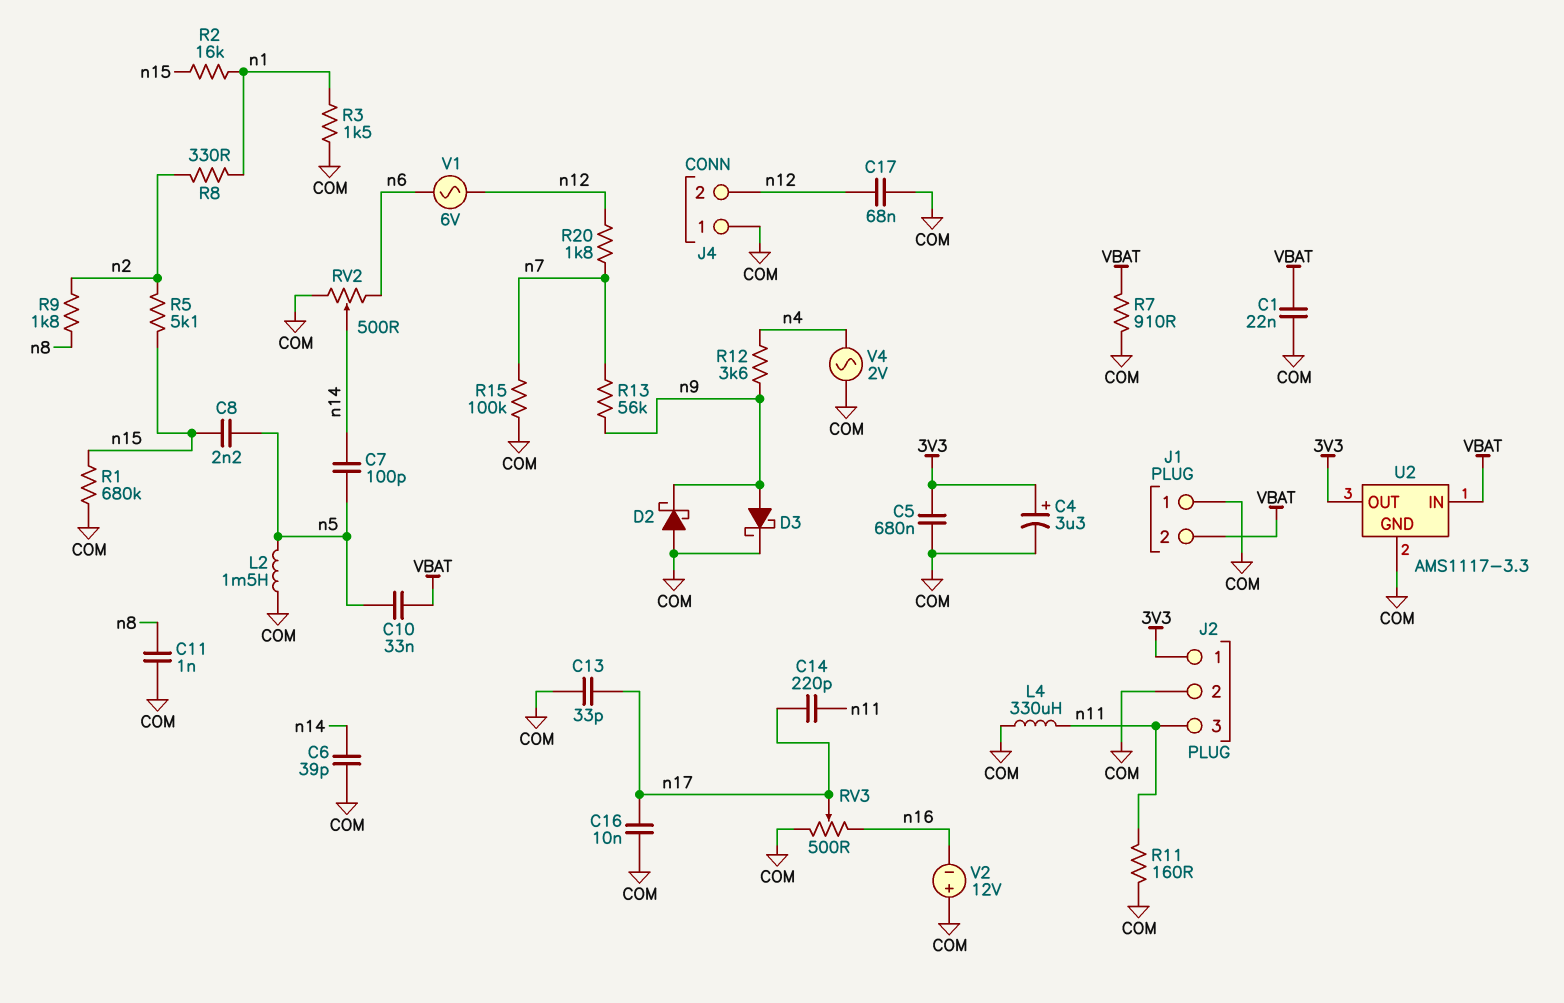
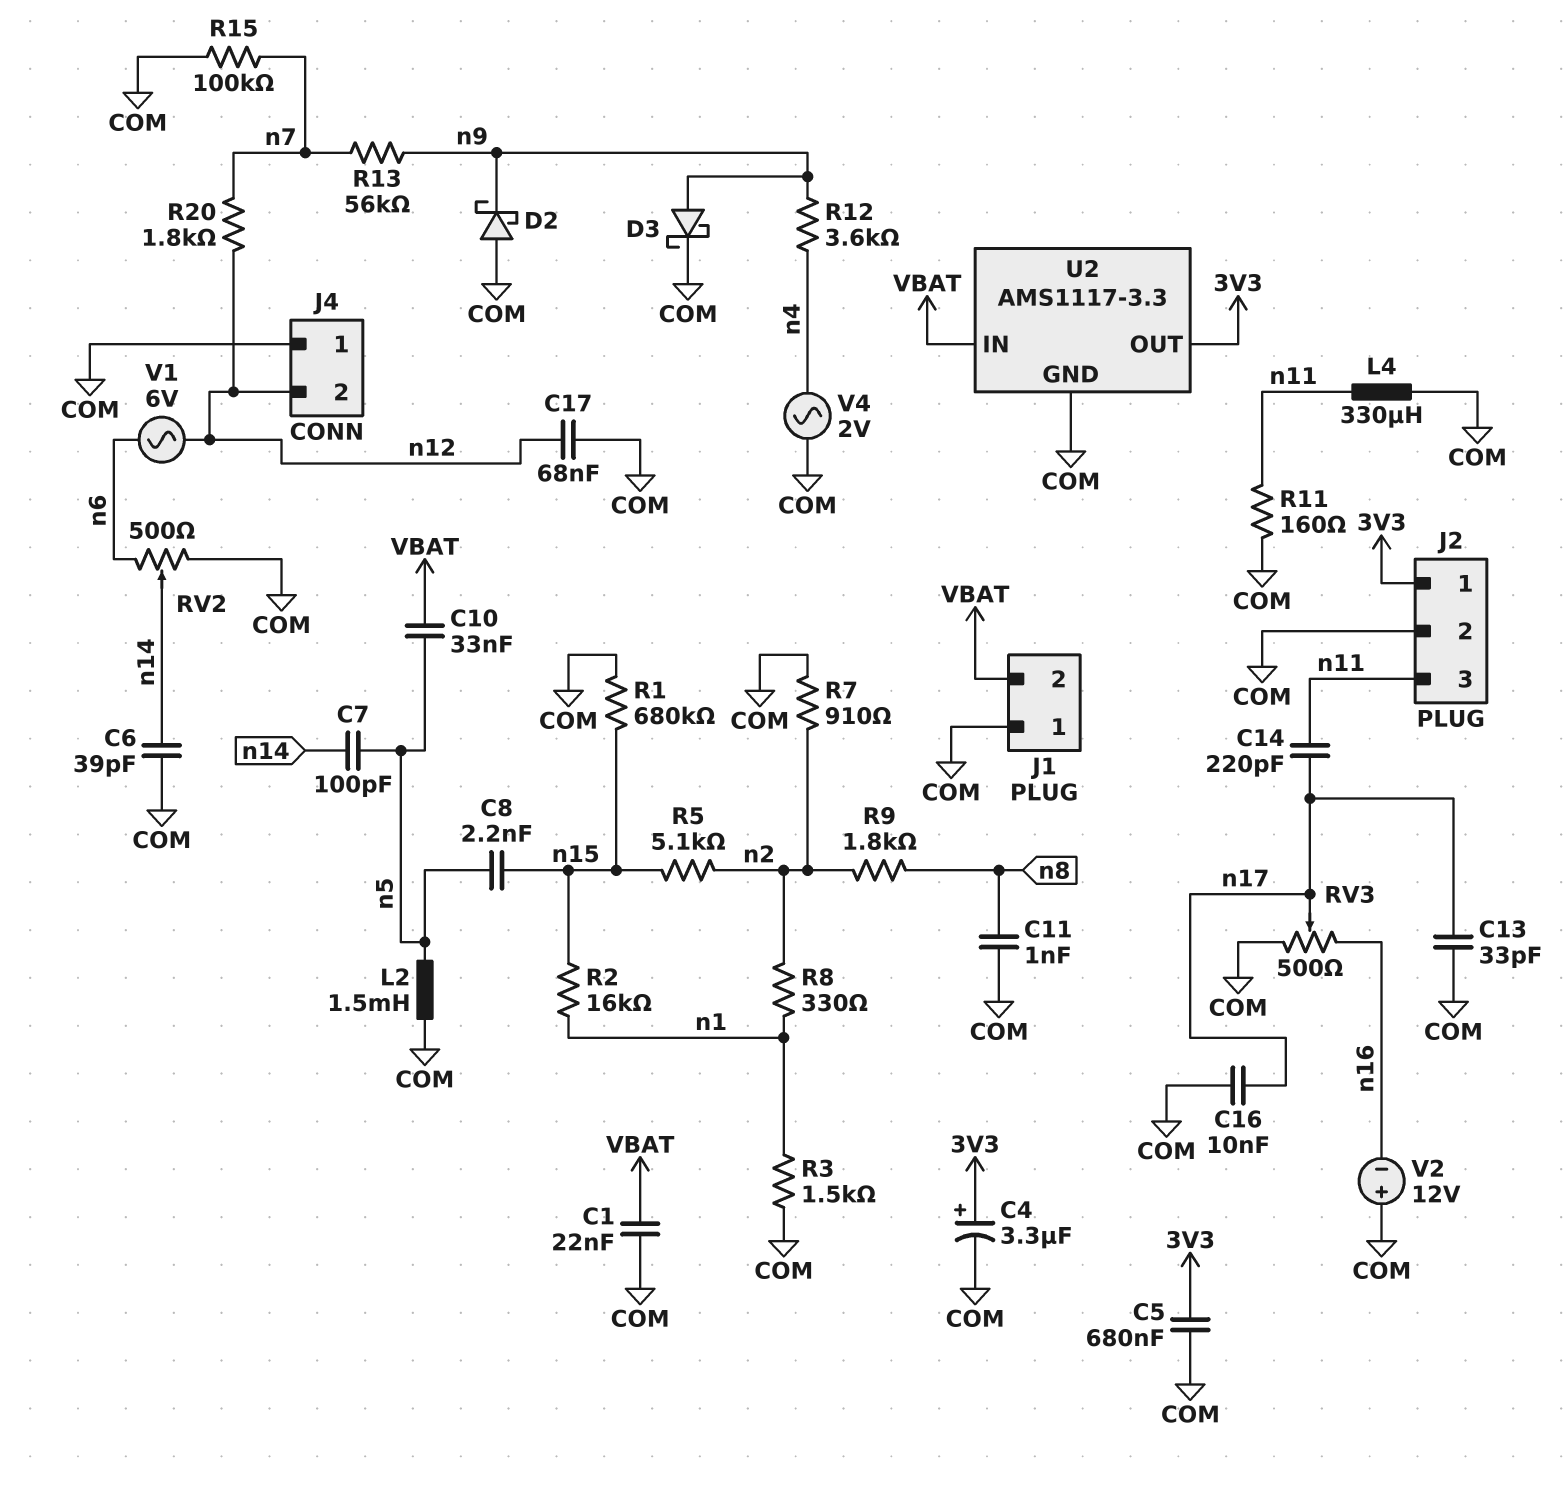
R7: 910 (COM, VBAT) -> 910 (COM, n2)

